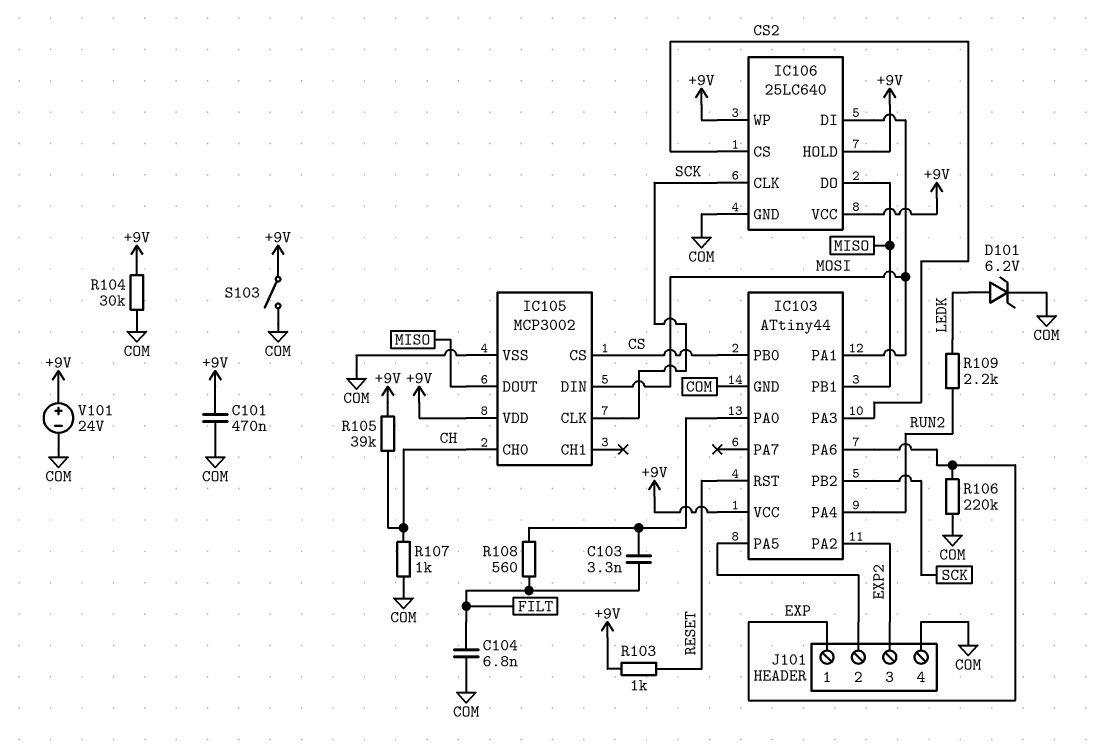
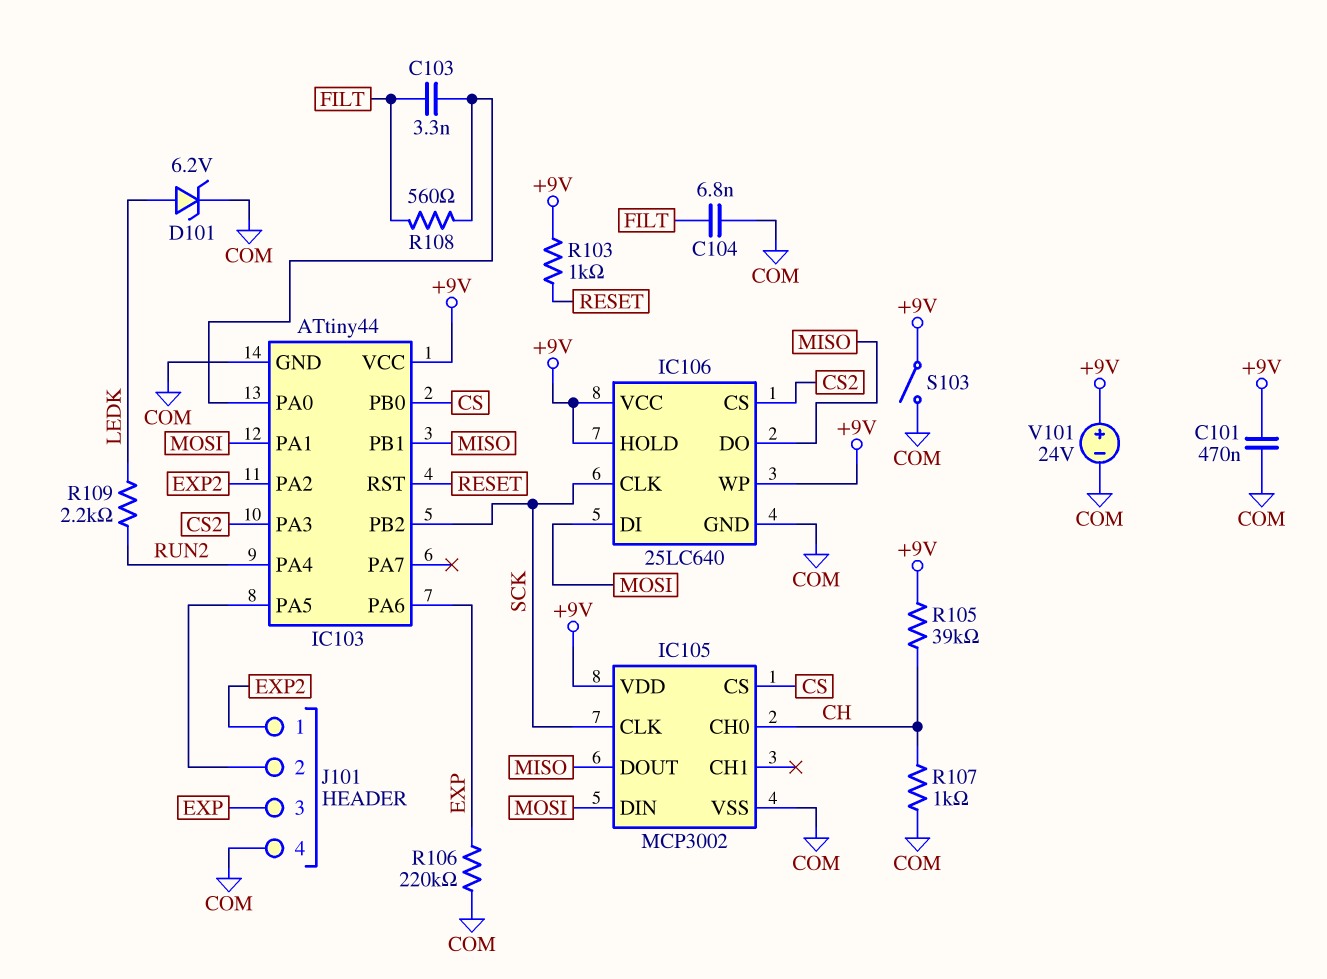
J101 pin 1: EXP -> EXP2
J101 pin 3: EXP2 -> EXP
R104: 30k (+9V, COM) -> none

